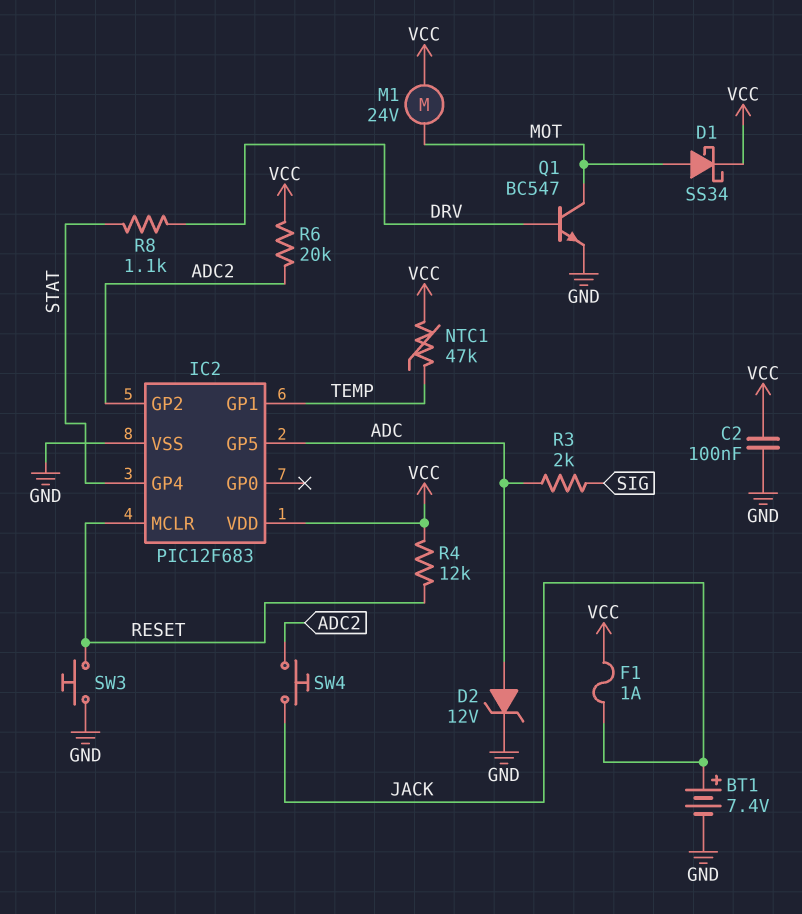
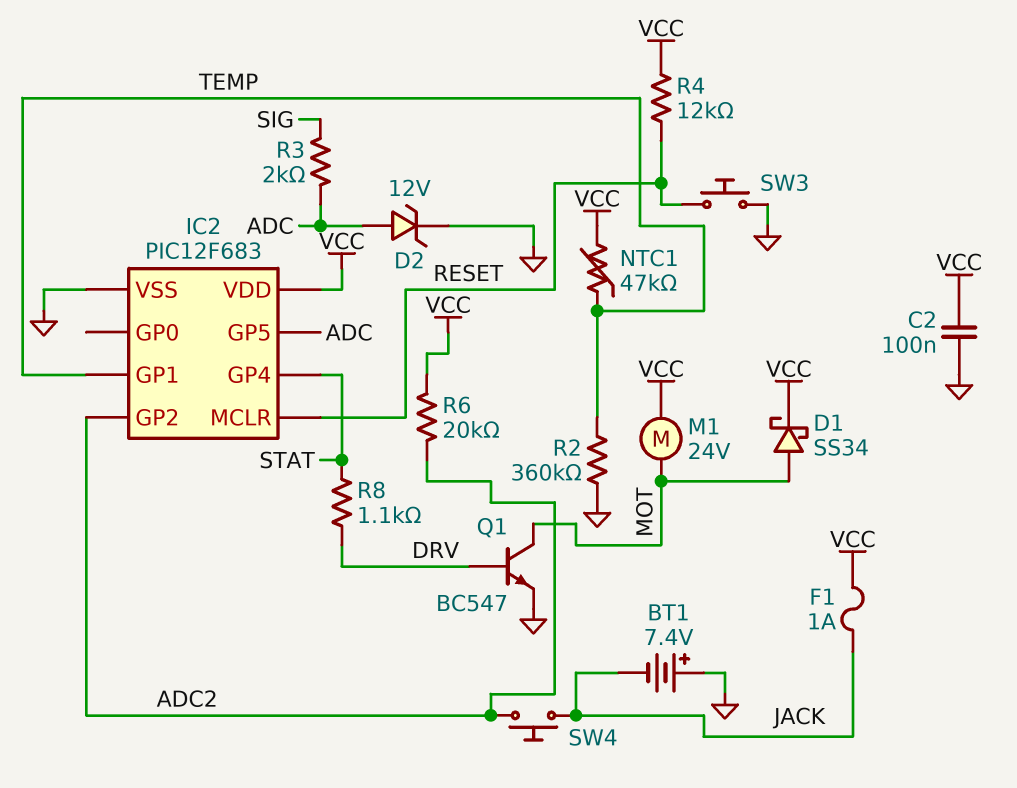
BT1: 7.4V (plus JACK, minus GND) -> 7.4V (plus GND, minus JACK)
R2: none -> 360k (GND, TEMP)

